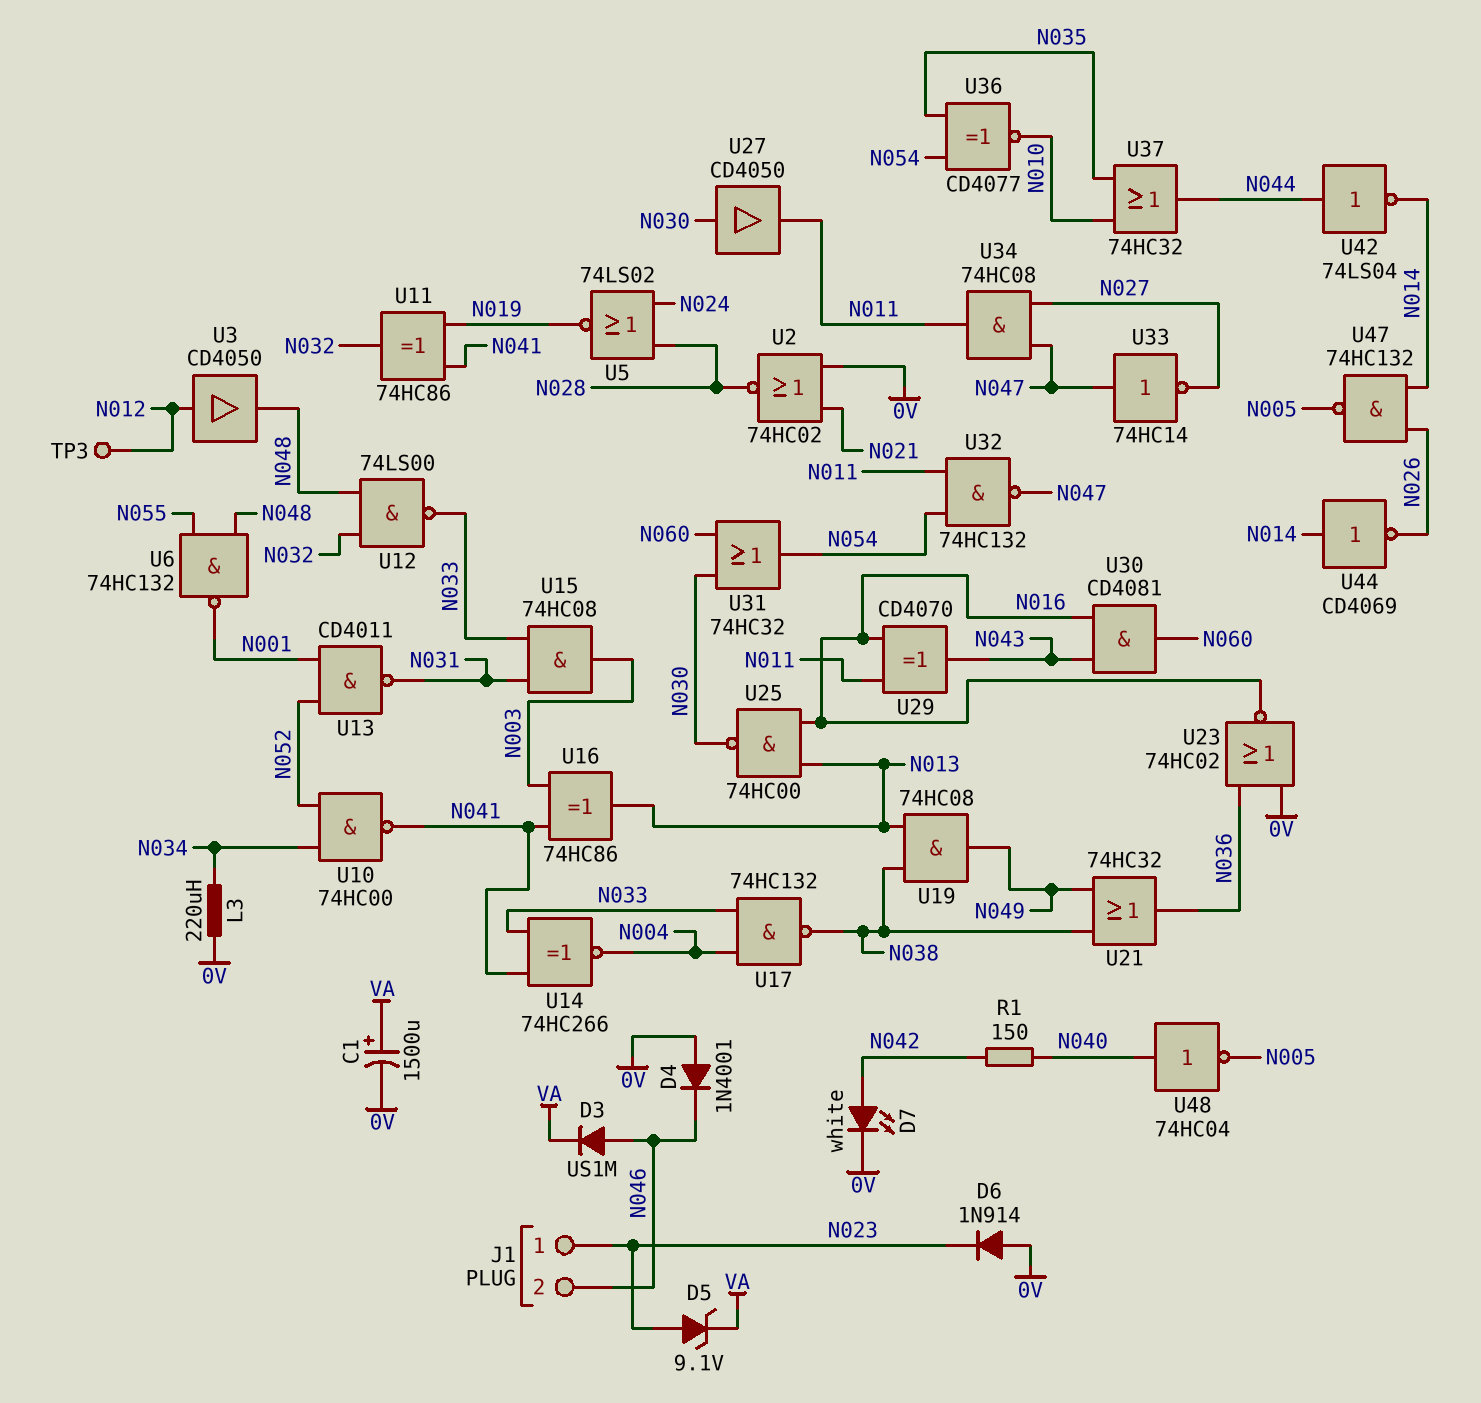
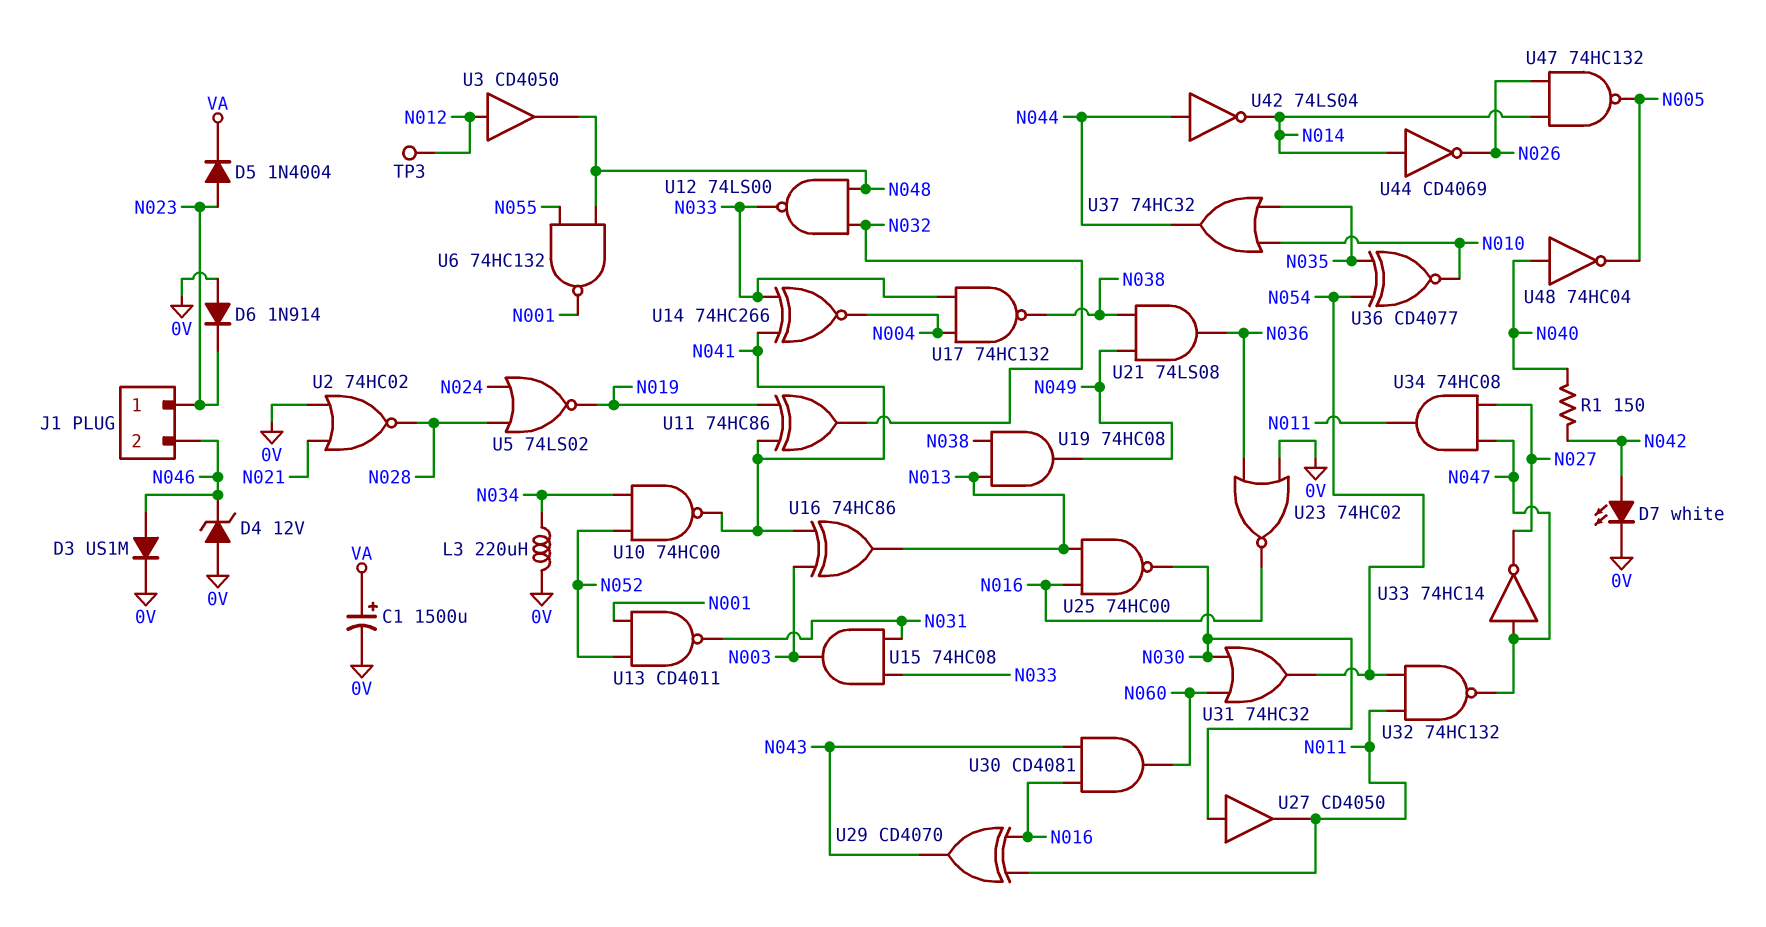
D3: diode US1M (A N046, K VA) -> diode US1M (A N046, K 0V)
D4: diode 1N4001 (A 0V, K N046) -> zener 12V (A 0V, K N046)
D5: zener 9.1V (A N023, K VA) -> diode 1N4004 (A N023, K VA)
U21: OR 74HC32 (in N038, in N049, out N036) -> AND 74LS08 (in N038, in N049, out N036)

